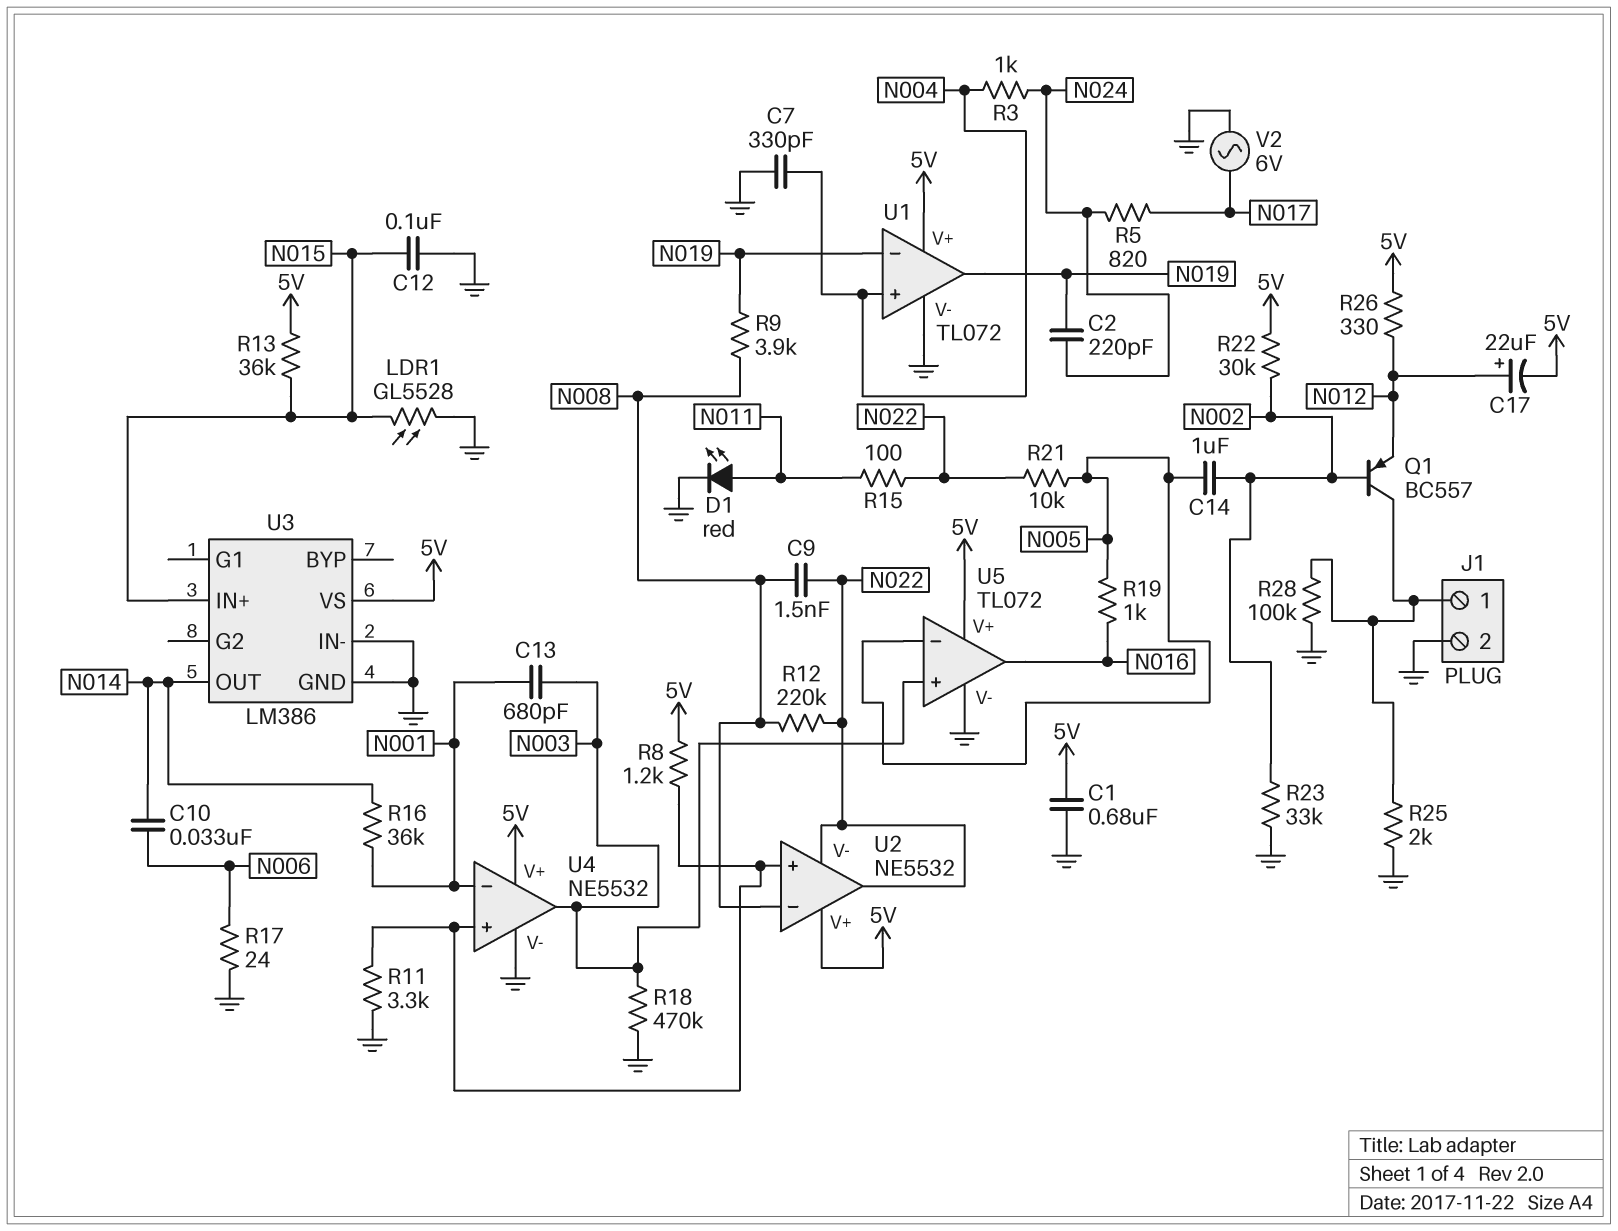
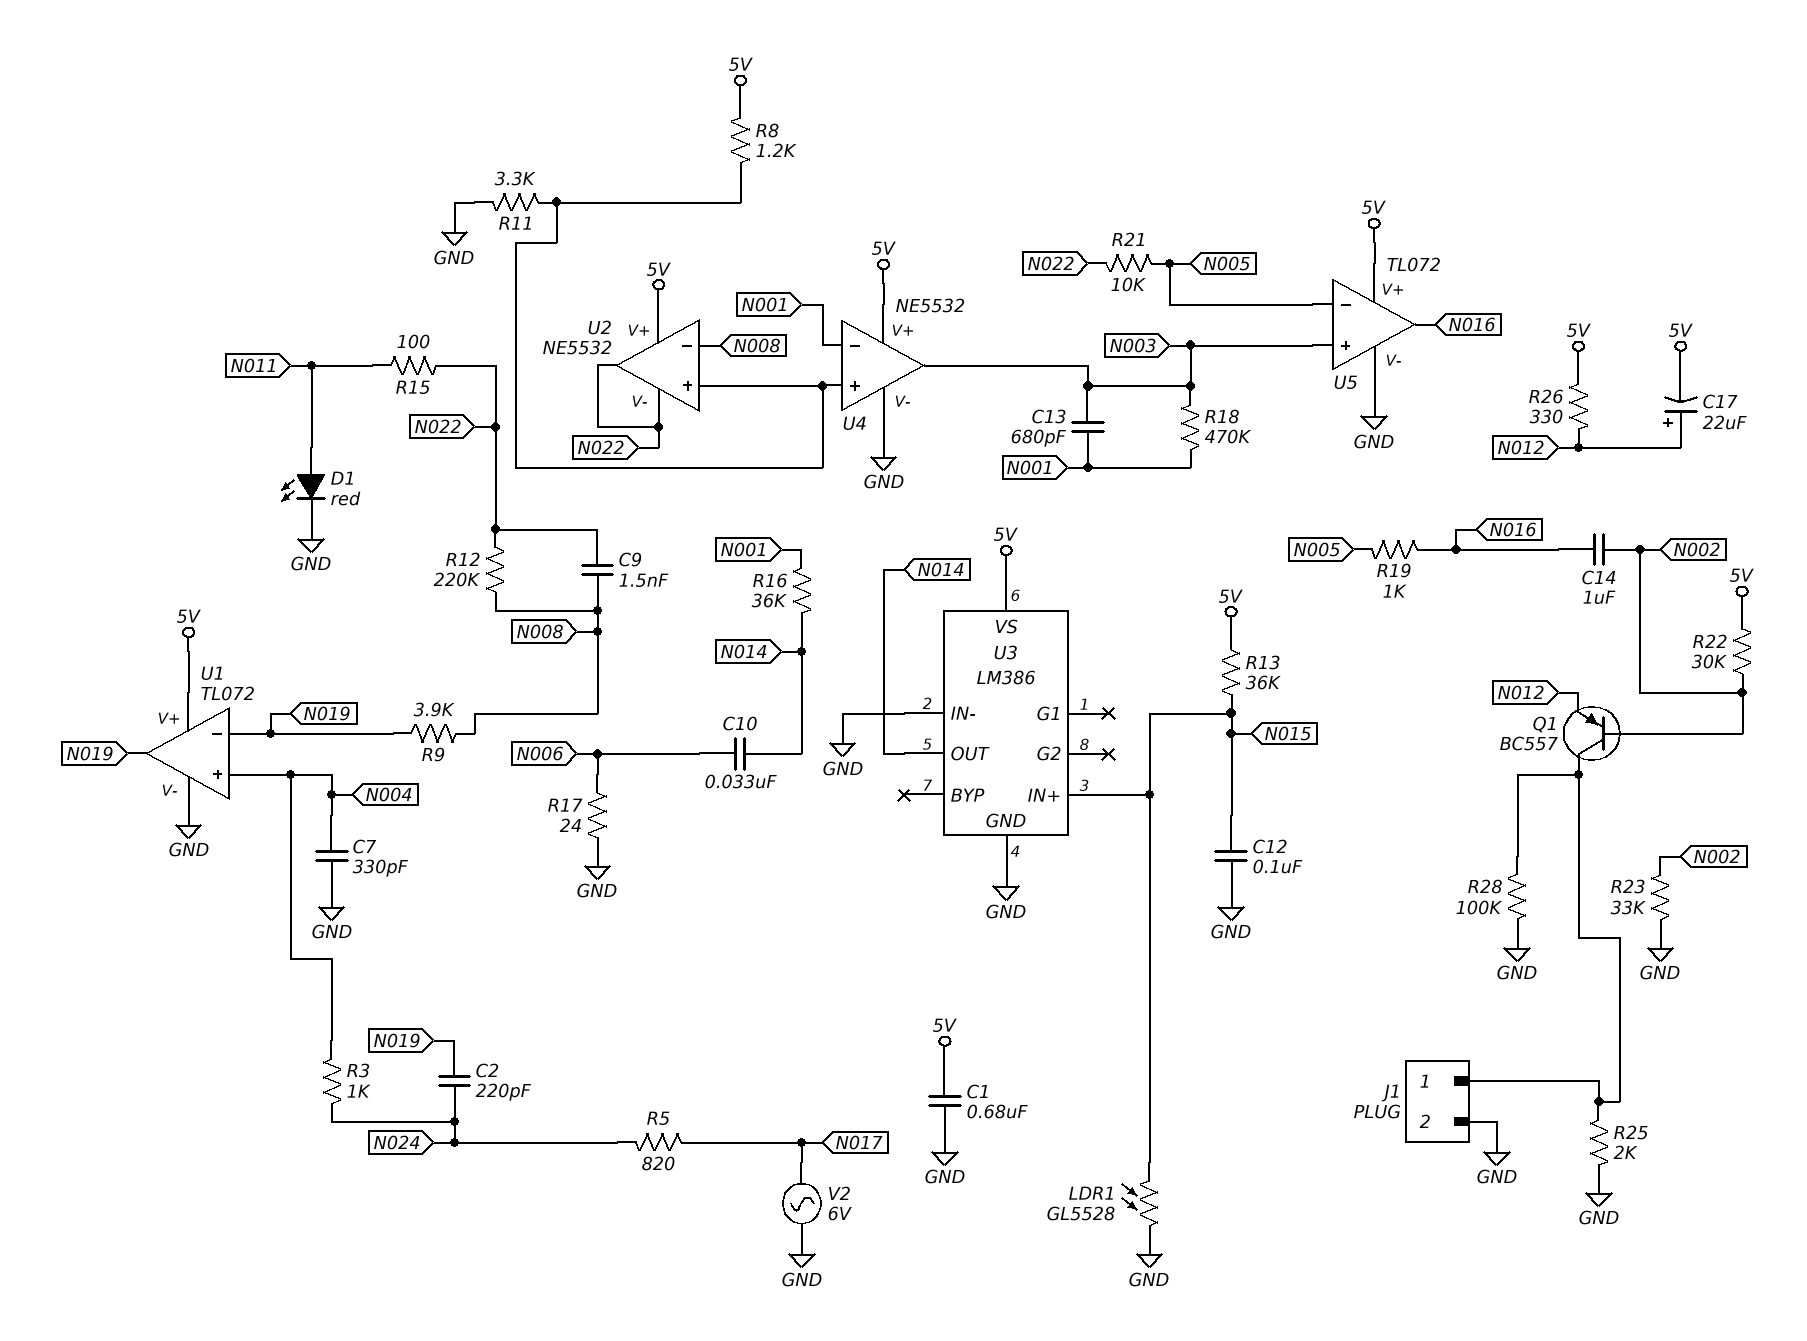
C14: 1uF (N002, N005) -> 1uF (N002, N016)
R18: 470k (GND, N003) -> 470k (N001, N003)

